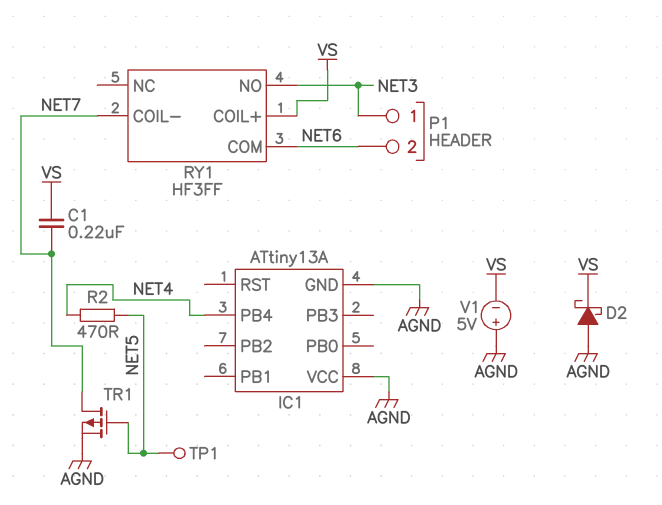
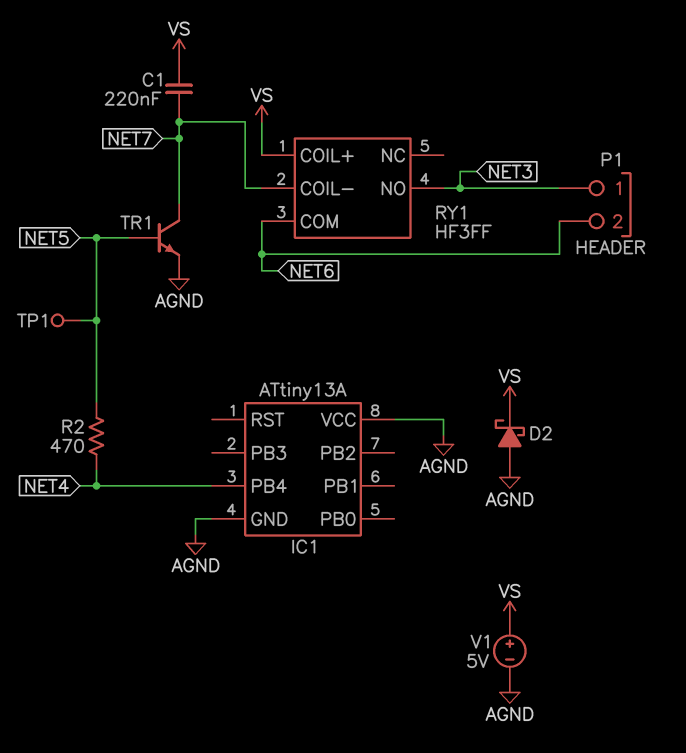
TR1: PMOS (G NET5, D NET7, S AGND) -> NPN (B NET5, C NET7, E AGND)
V1: 5V (plus AGND, minus VS) -> 5V (plus VS, minus AGND)

